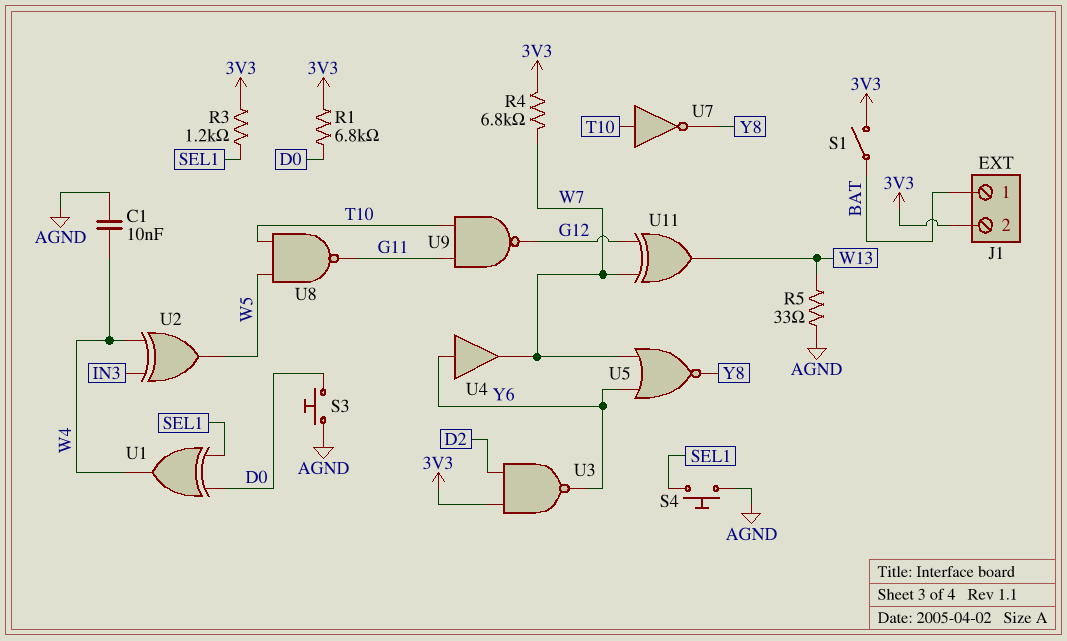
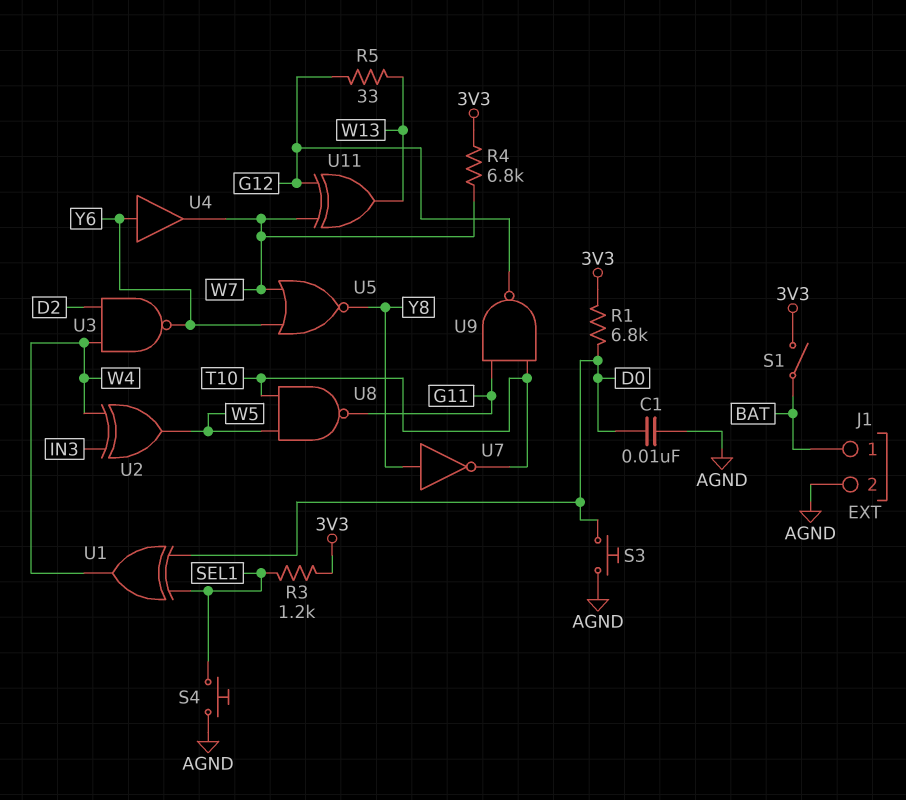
C1: 10nF (AGND, W4) -> 10nF (AGND, D0)
J1 pin 2: 3V3 -> AGND
R5: 33 (AGND, W13) -> 33 (G12, W13)
U3: NAND (in 3V3, in D2, out Y6) -> NAND (in D2, in W4, out Y6)
U7: NOT (in T10, out Y8) -> NOT (in Y8, out T10)

